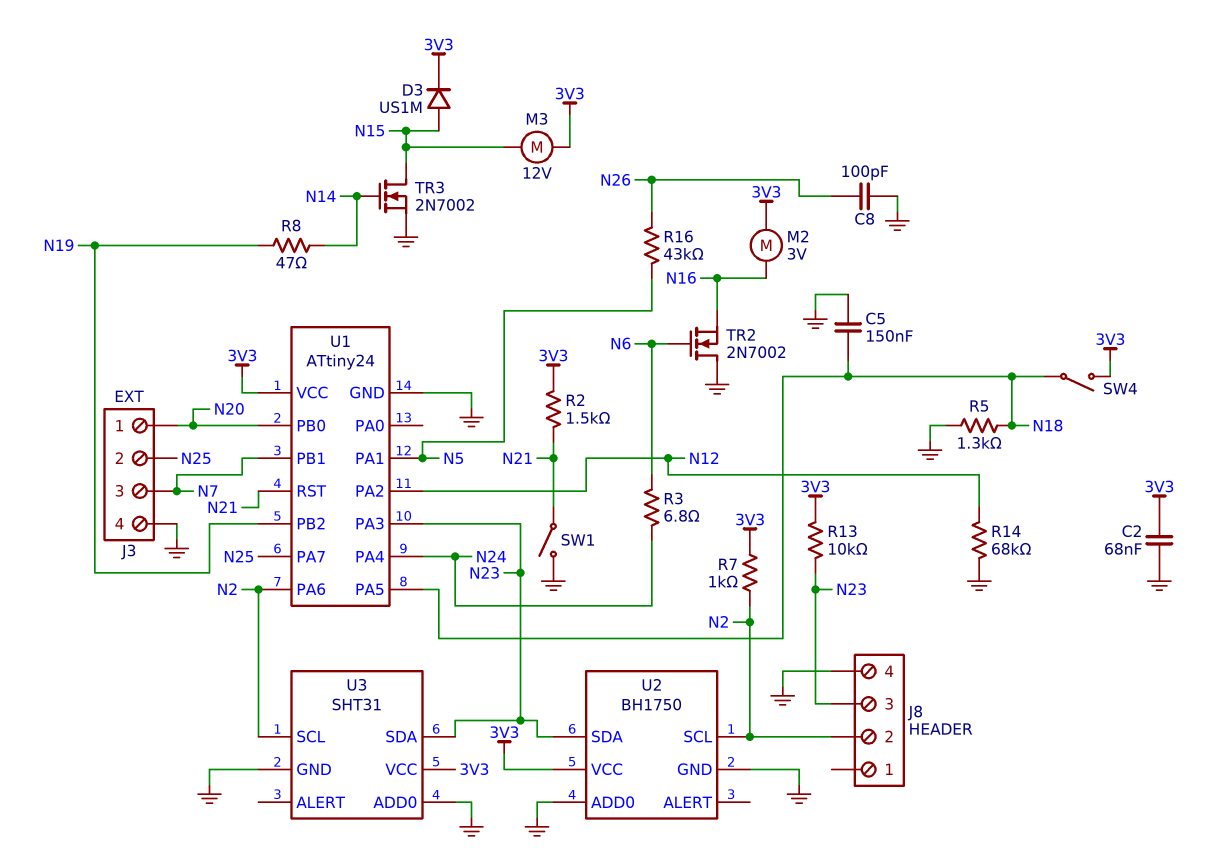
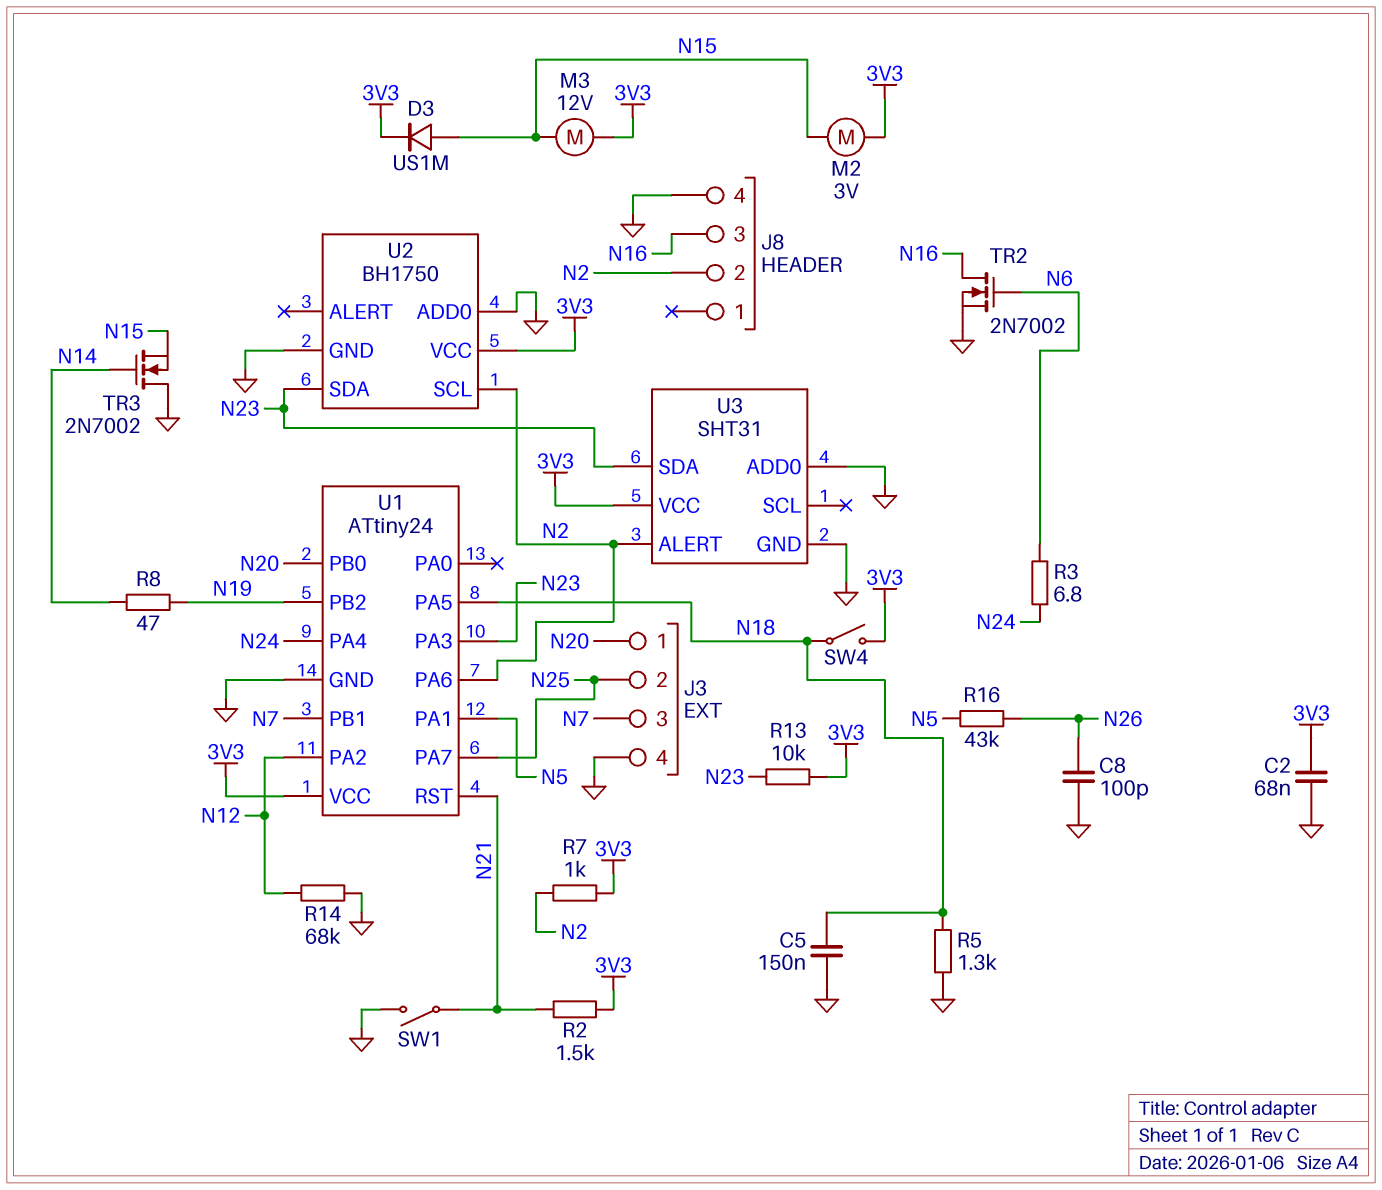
J8 pin 3: N23 -> N16
M2: motor 3V (3V3, N16) -> motor 3V (3V3, N15)
TR2: NMOS 2N7002 (G N6, D GND, S N16) -> NMOS 2N7002 (G N6, D N16, S GND)
TR3: NMOS 2N7002 (G N14, D N15, S GND) -> NMOS 2N7002 (G N14, D GND, S N15)
U3 pin ALERT: none -> N2
U3 pin SCL: N2 -> none

